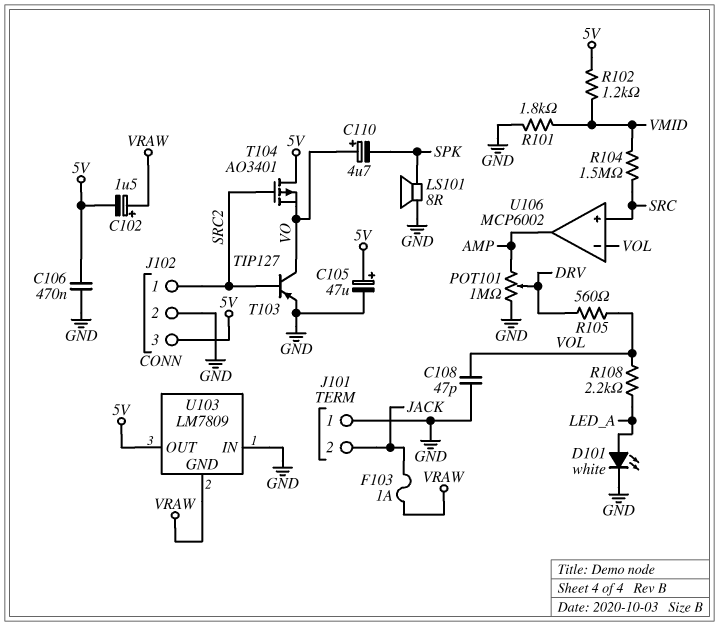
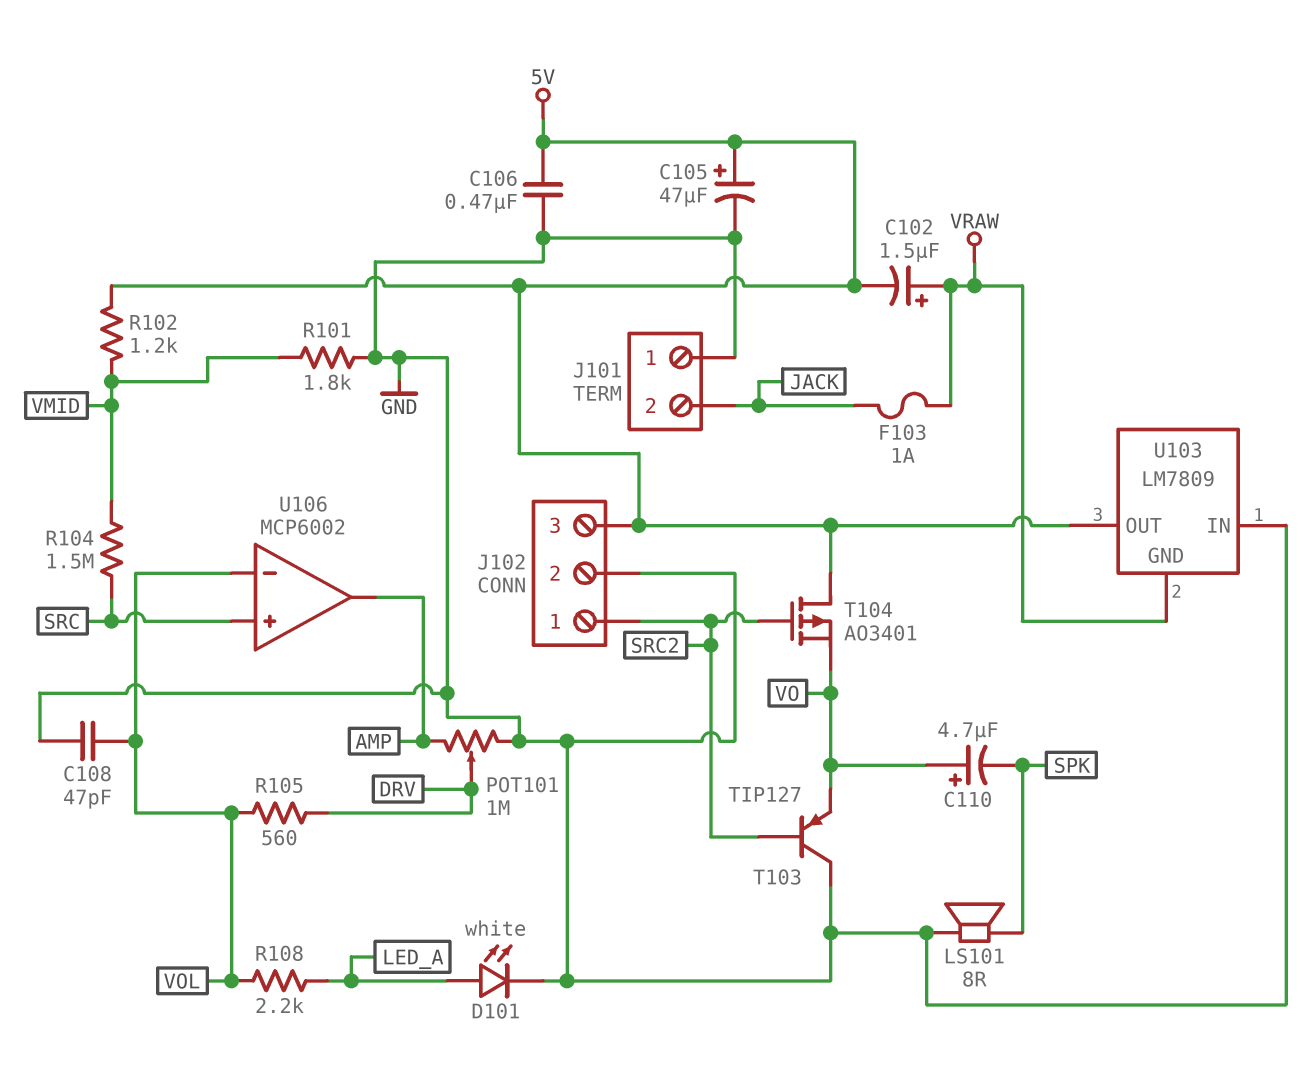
T103: PNP TIP127 (B SRC2, C VO, E GND) -> PNP TIP127 (B SRC2, C GND, E VO)

